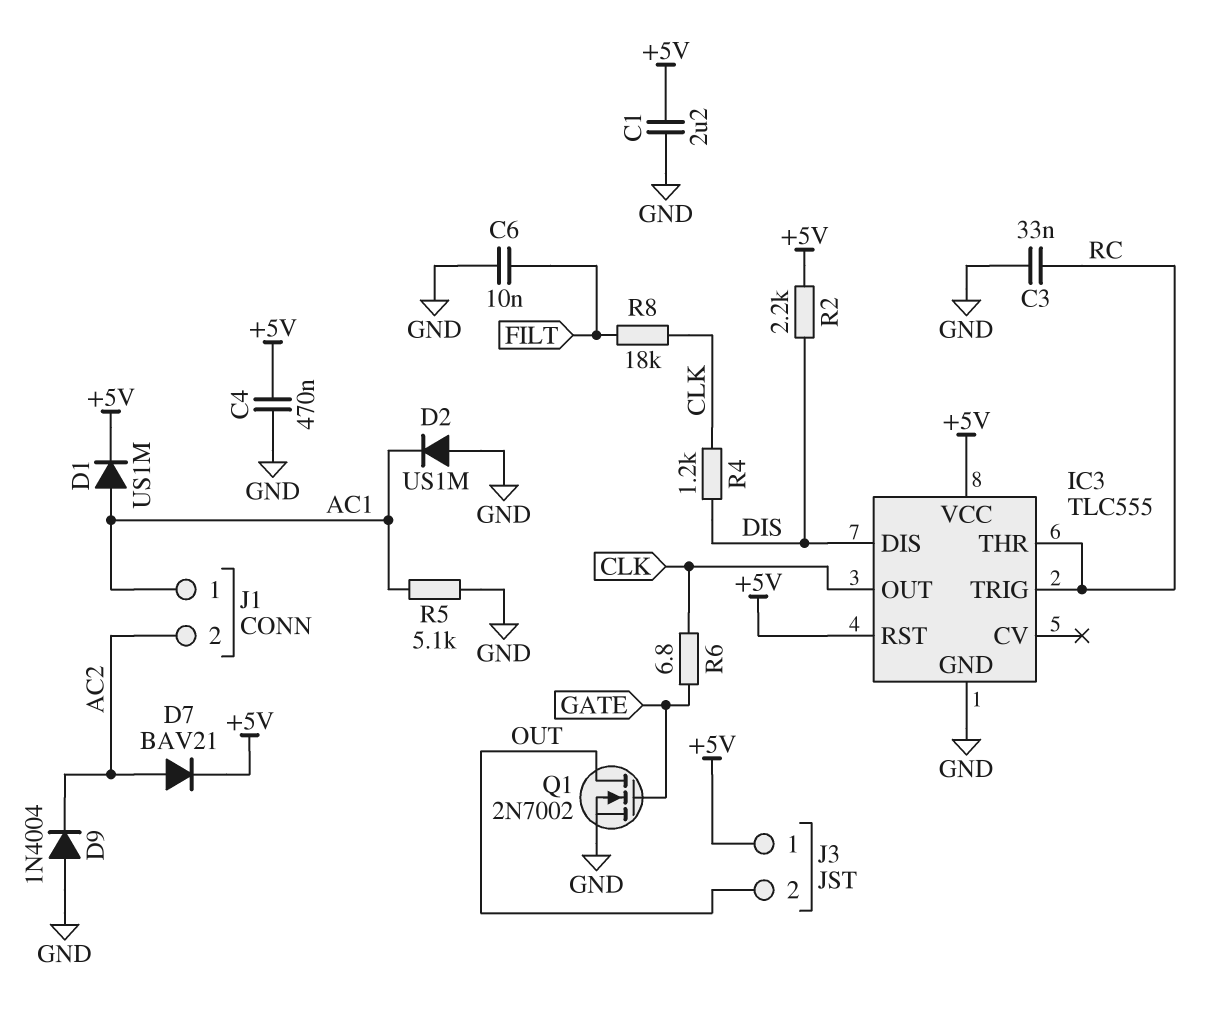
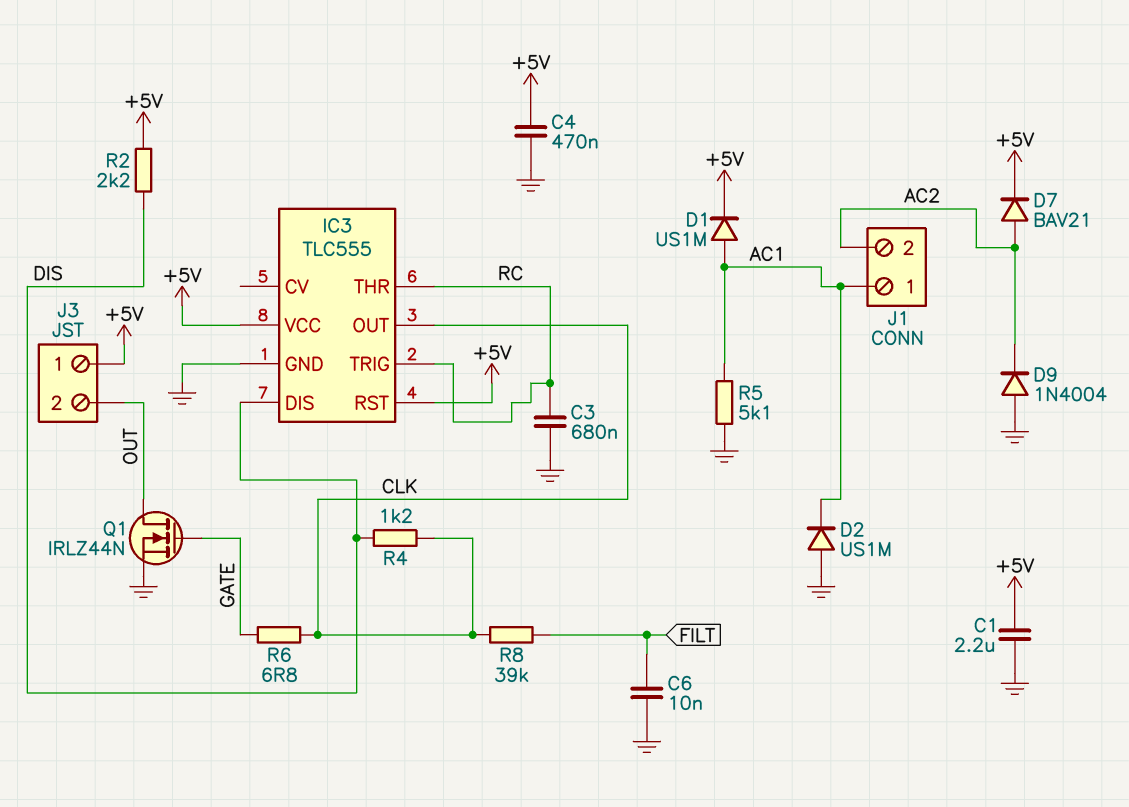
C3: 33nF (GND, RC) -> 680nF (GND, RC)
Q1: NMOS 2N7002 (G GATE, D OUT, S GND) -> NMOS IRLZ44N (G GATE, D OUT, S GND)
R8: 18k (CLK, FILT) -> 39k (CLK, FILT)

